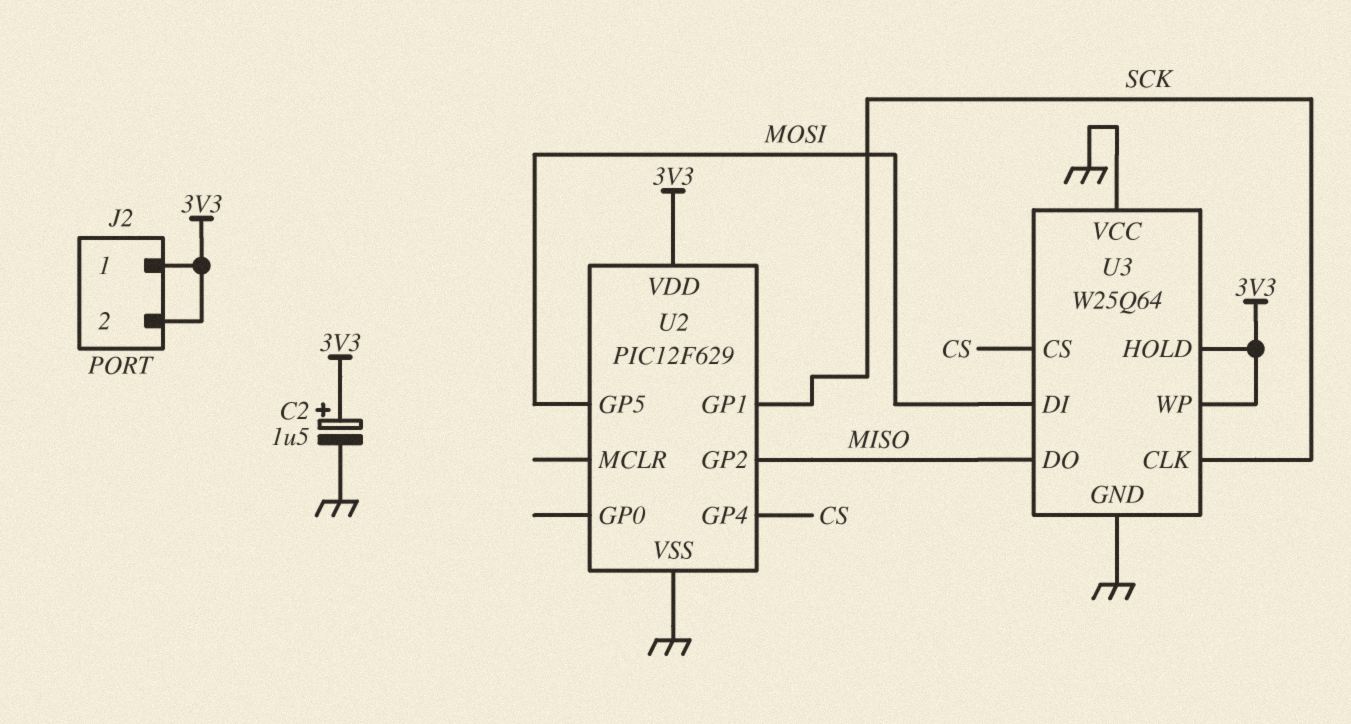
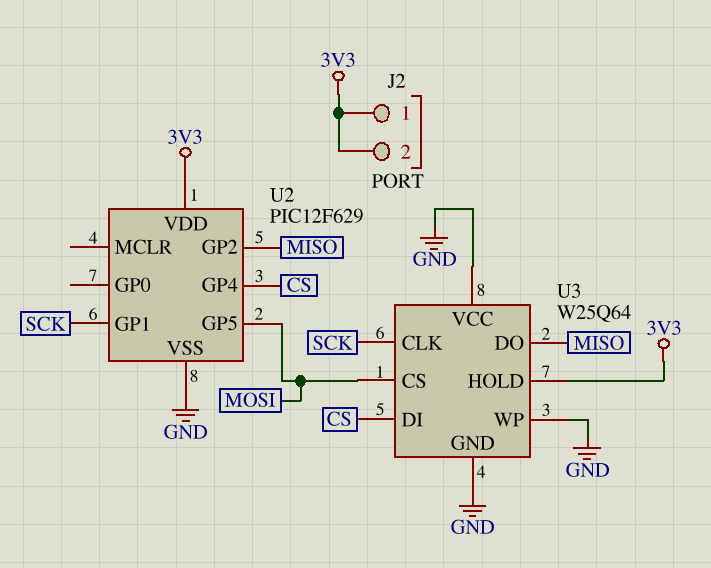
C2: 1.5uF (plus 3V3, minus GND) -> none
U3 pin CS: CS -> MOSI
U3 pin DI: MOSI -> CS
U3 pin WP: 3V3 -> GND

